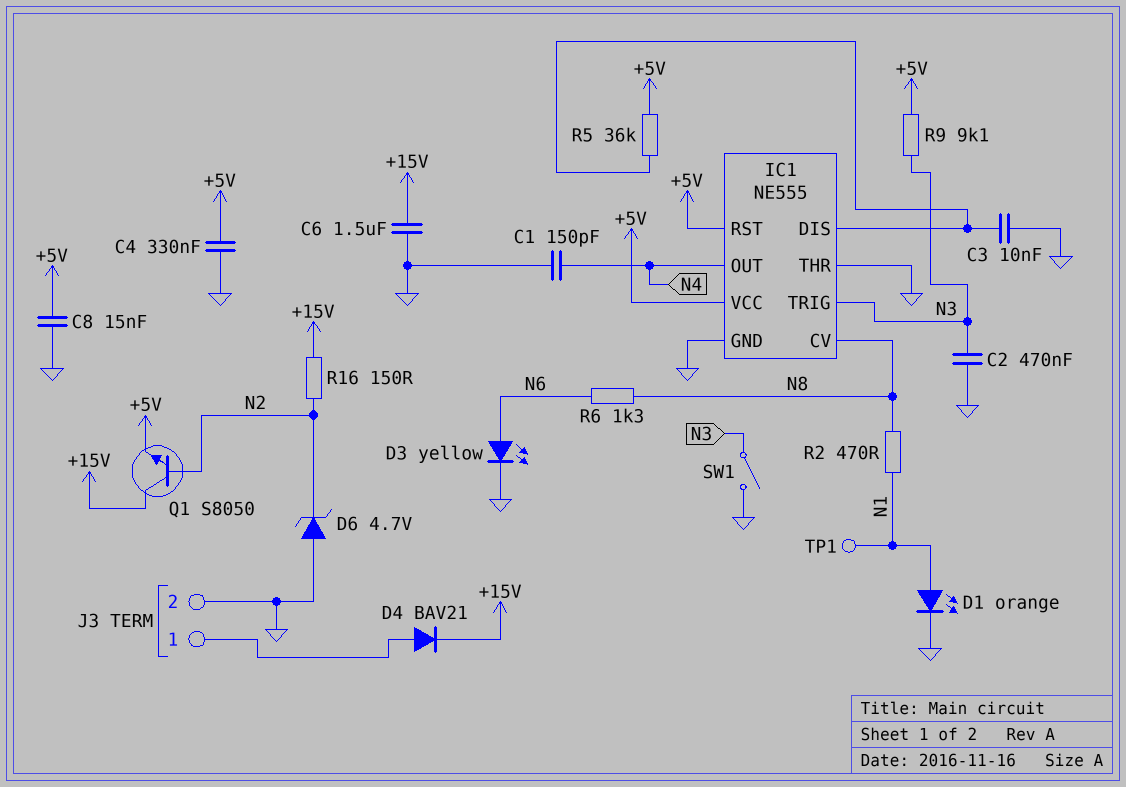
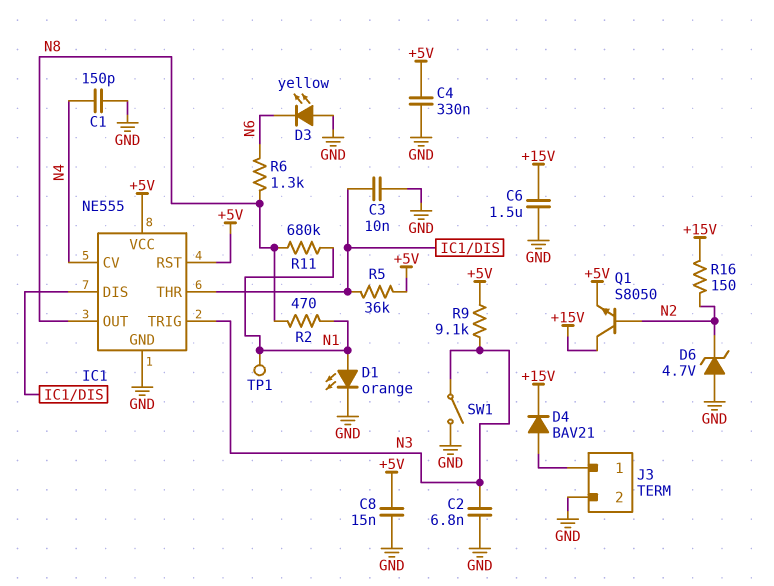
C2: 470nF (GND, N3) -> 6.8nF (GND, N3)
D3: LED yellow (A N6, K GND) -> LED yellow (A GND, K N6)
IC1 pin CV: N8 -> N4
IC1 pin OUT: N4 -> N8
IC1 pin THR: GND -> IC1/DIS
R11: none -> 680k (N1, N8)

